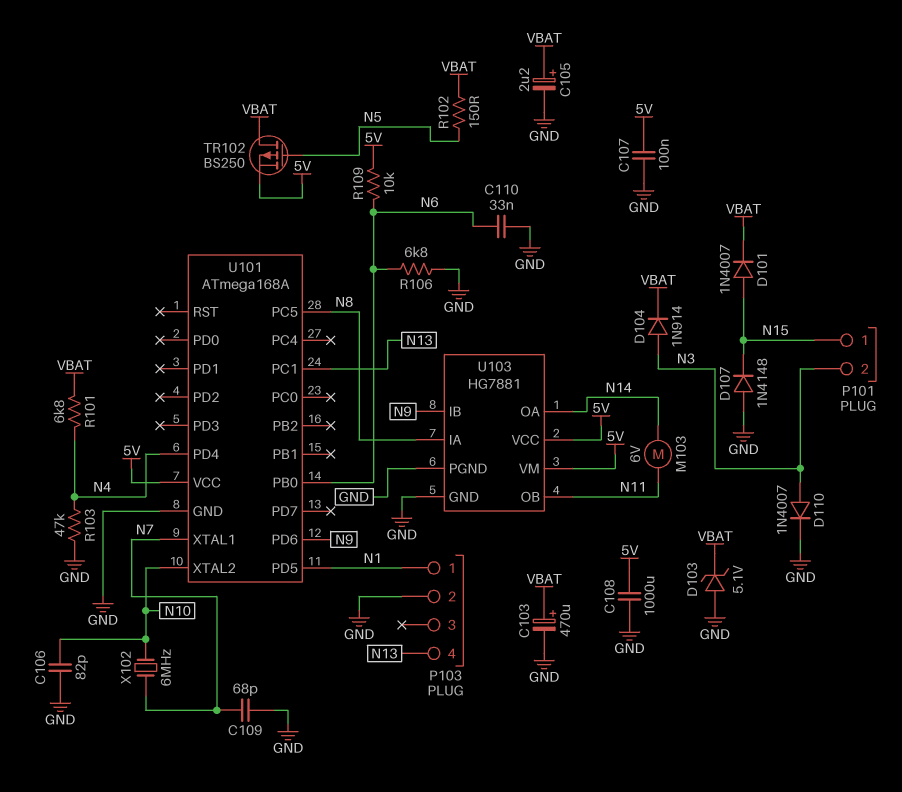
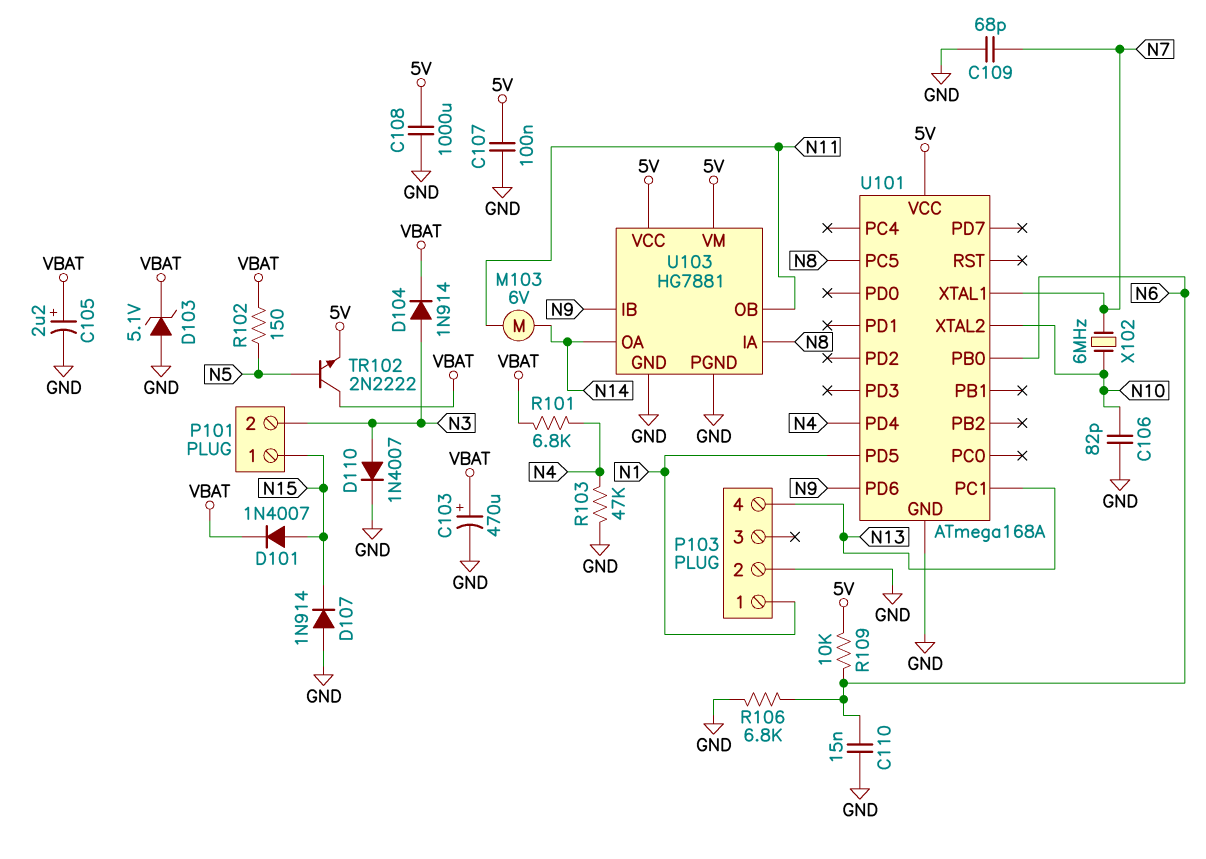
C110: 33nF (GND, N6) -> 15nF (GND, N6)
D107: diode 1N4148 (A GND, K N15) -> diode 1N914 (A GND, K N15)
TR102: PMOS BS250 (G N5, D VBAT, S 5V) -> NPN 2N2222 (B N5, C VBAT, E 5V)

